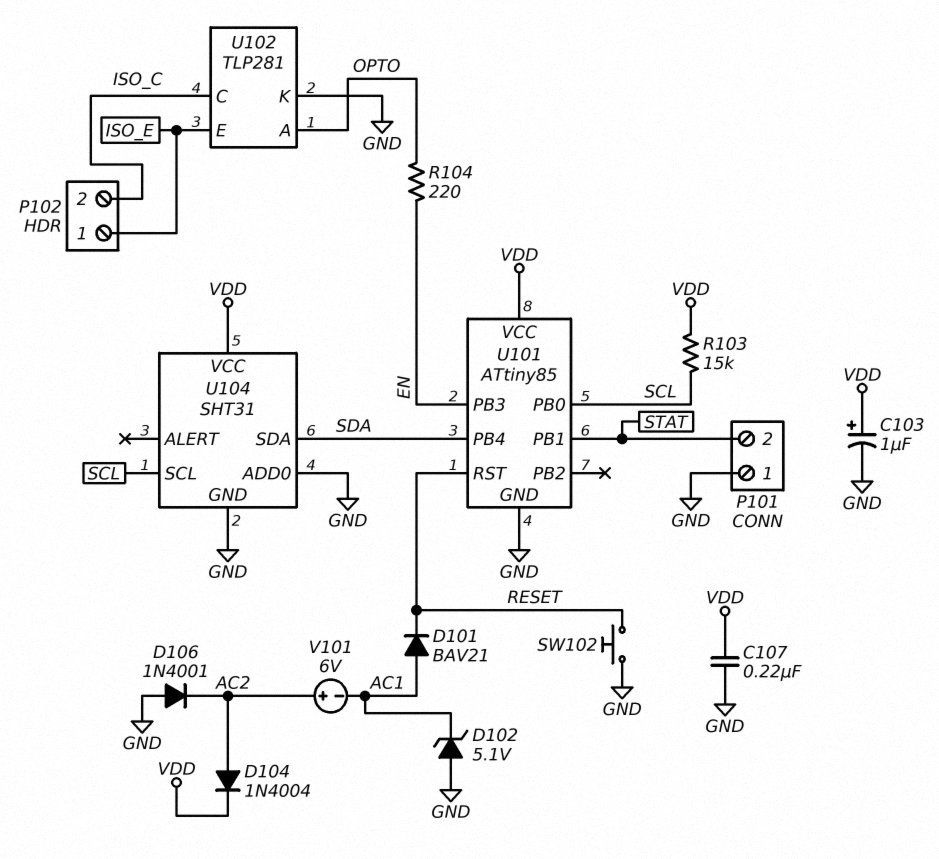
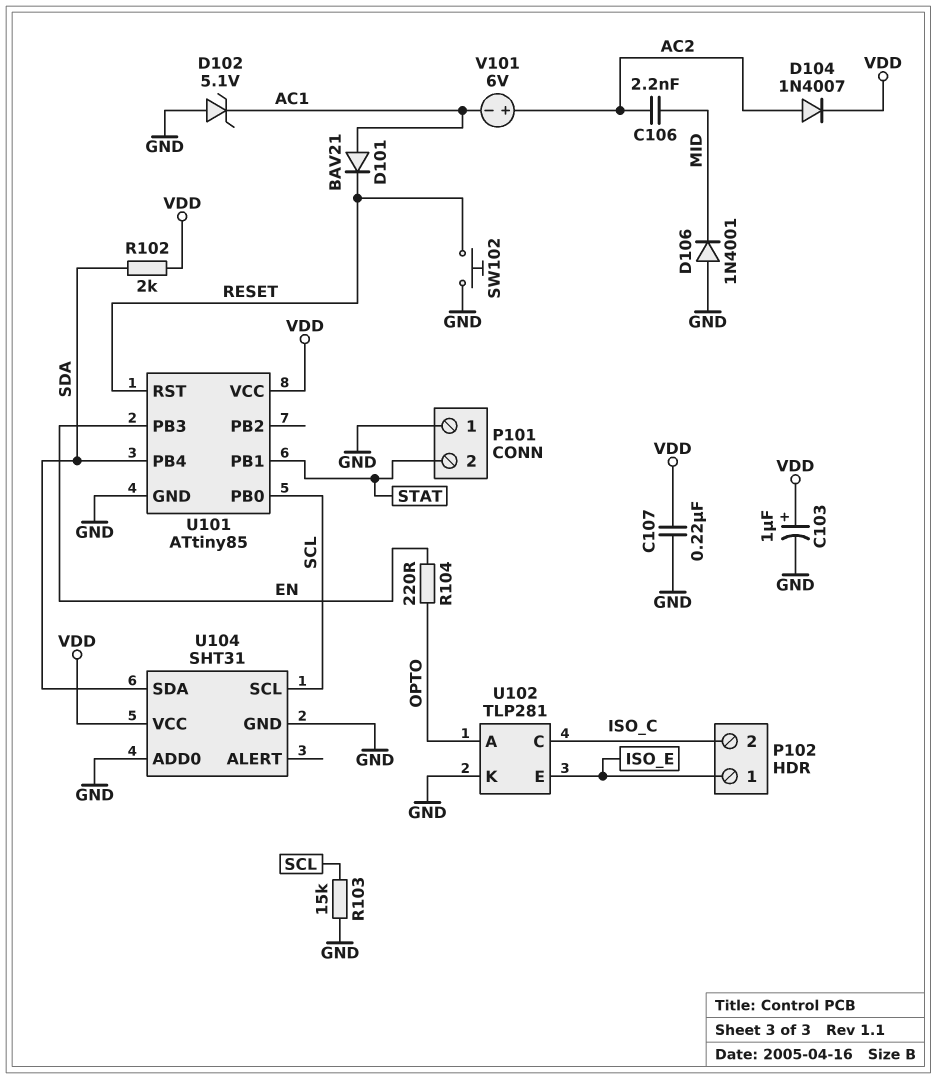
C106: none -> 2.2nF (AC2, MID)
D104: diode 1N4004 (A AC2, K VDD) -> diode 1N4007 (A AC2, K VDD)
D106: diode 1N4001 (A GND, K AC2) -> diode 1N4001 (A GND, K MID)
R102: none -> 2k (SDA, VDD)
R103: 15k (SCL, VDD) -> 15k (GND, SCL)

